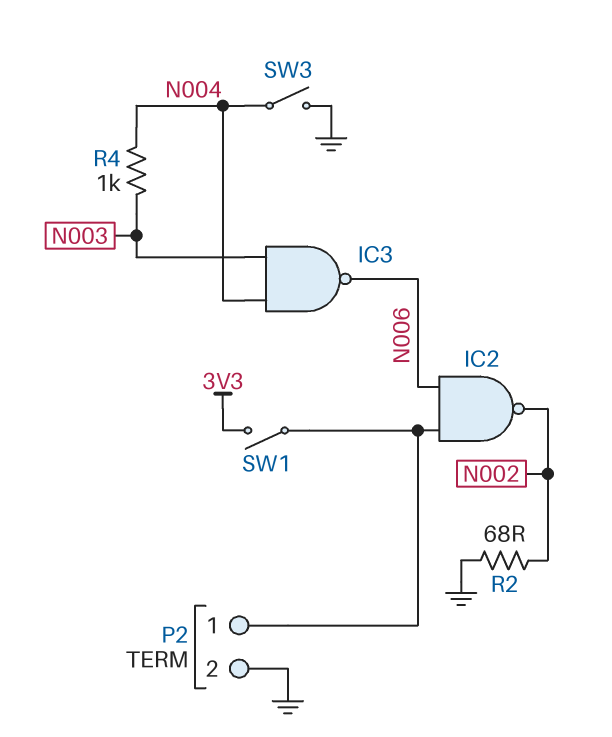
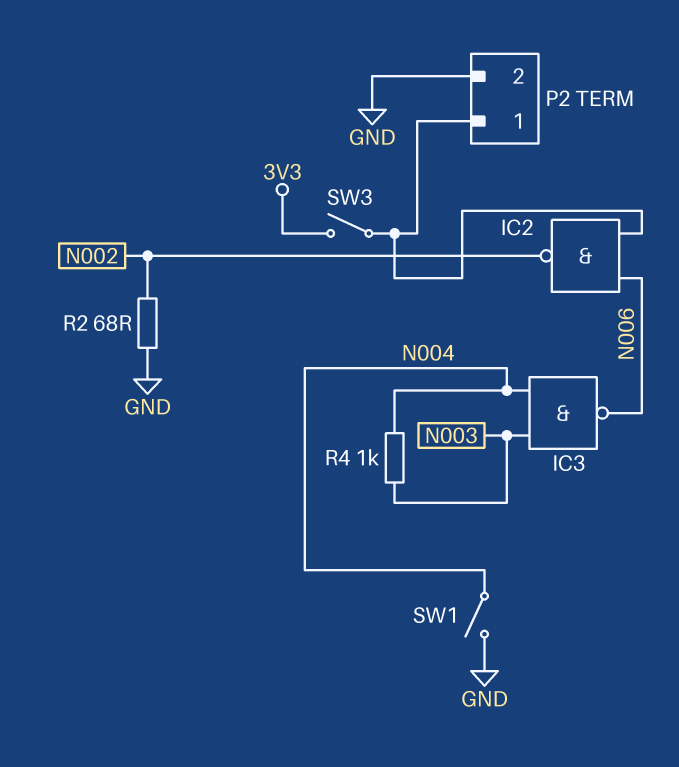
SW1: switch (3V3, P2/1) -> switch (GND, N004)
SW3: switch (GND, N004) -> switch (3V3, P2/1)

